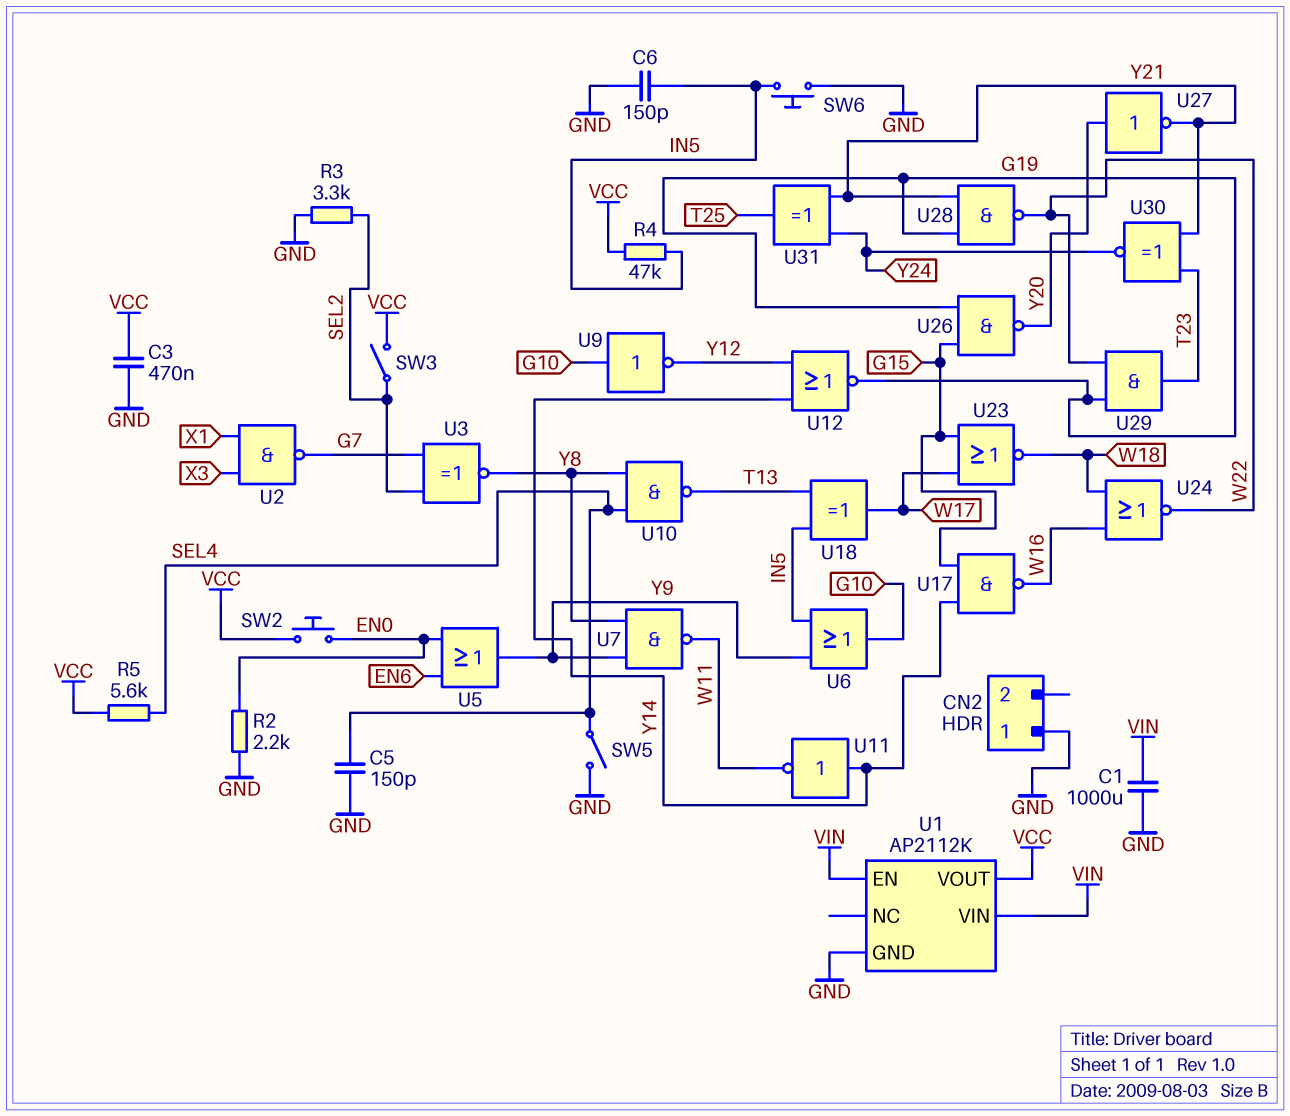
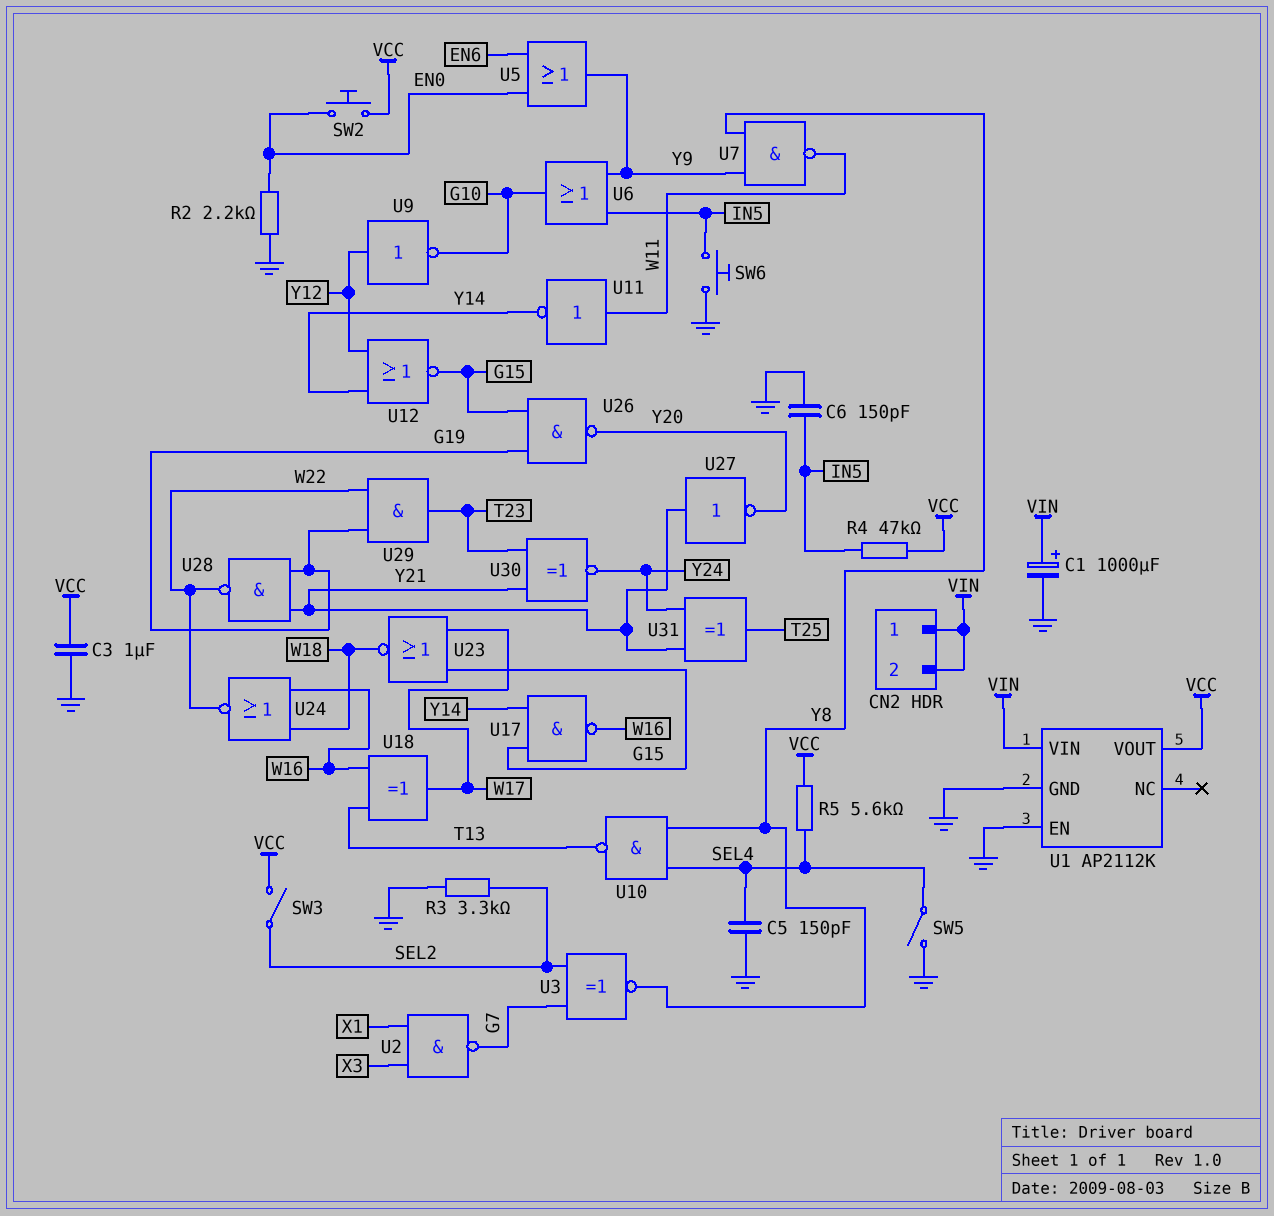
C1: 1000uF (GND, VIN) -> 1000uF (plus VIN, minus GND)
C3: 470nF (GND, VCC) -> 1uF (GND, VCC)
CN2 pin 1: GND -> VIN
CN2 pin 2: none -> VIN
U1 pin EN: VIN -> GND
U9: NOT (in G10, out Y12) -> NOT (in Y12, out G10)
U11: NOT (in Y14, out W11) -> NOT (in W11, out Y14)
U12: NOR (in Y12, in Y14, out G19) -> NOR (in Y12, in Y14, out G15)
U18: XOR (in IN5, in T13, out W17) -> XOR (in T13, in W16, out W17)
U27: NOT (in Y20, out Y21) -> NOT (in Y21, out Y20)

